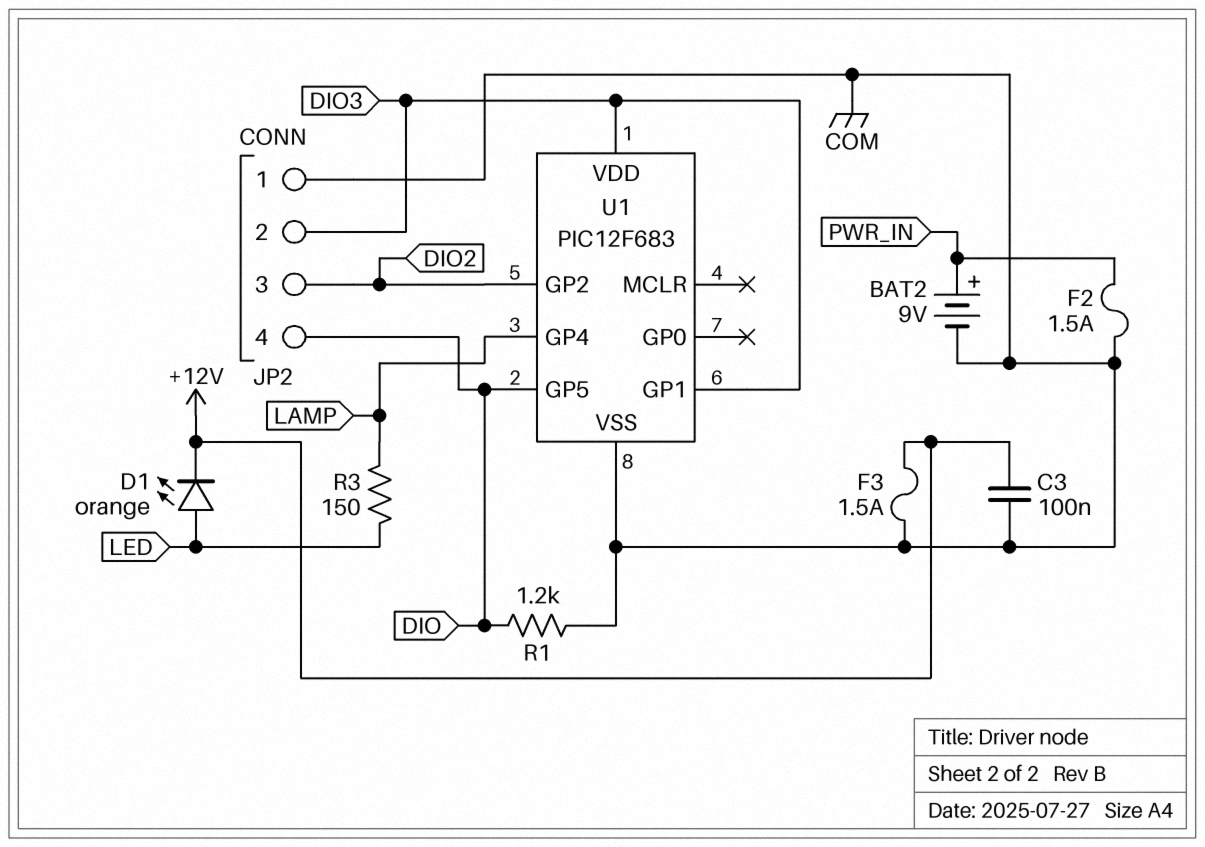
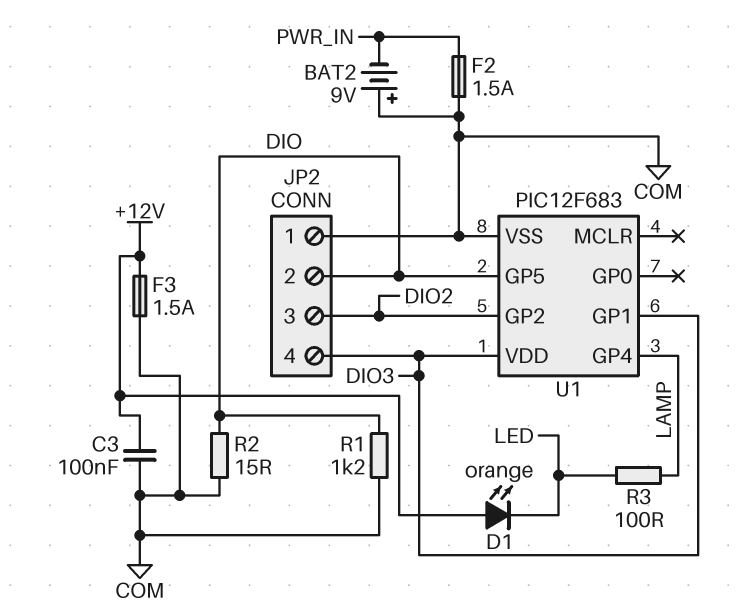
BAT2: 9V (plus PWR_IN, minus COM) -> 9V (plus COM, minus PWR_IN)
D1: LED orange (A LED, K +12V) -> LED orange (A +12V, K LED)
JP2 pin 2: DIO3 -> DIO
JP2 pin 4: DIO -> DIO3
R2: none -> 15 (COM, DIO)
R3: 150 (LAMP, LED) -> 100 (LAMP, LED)

